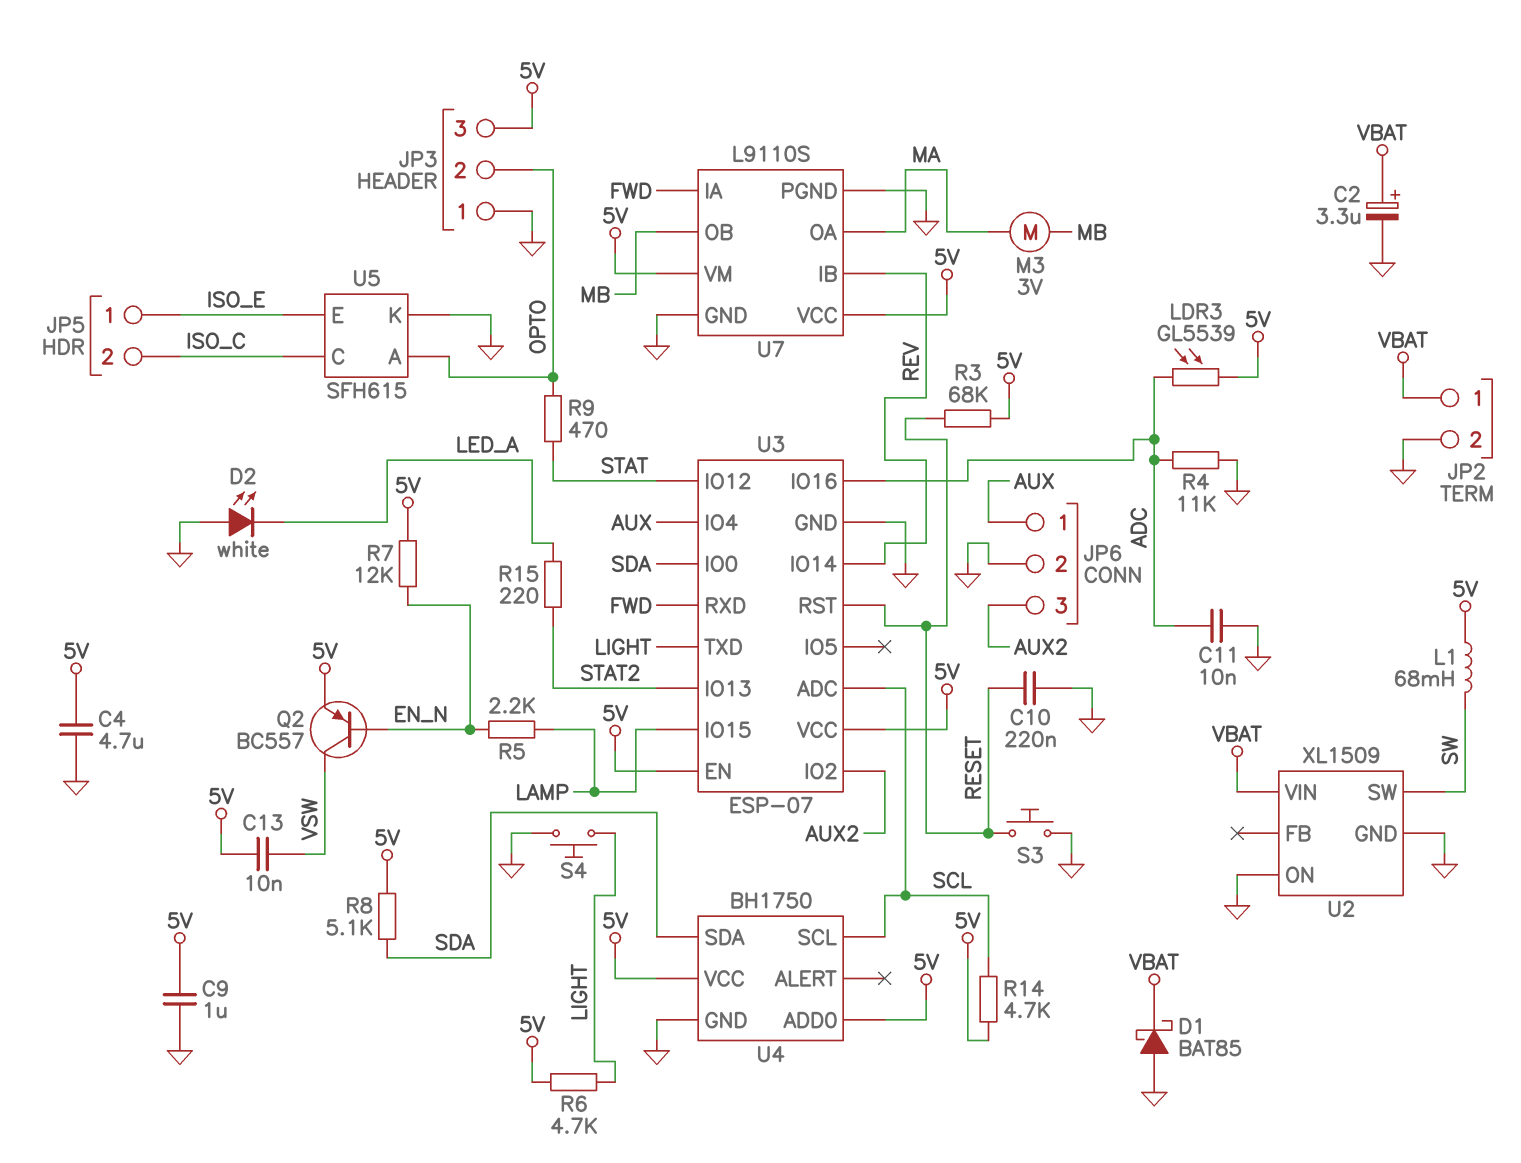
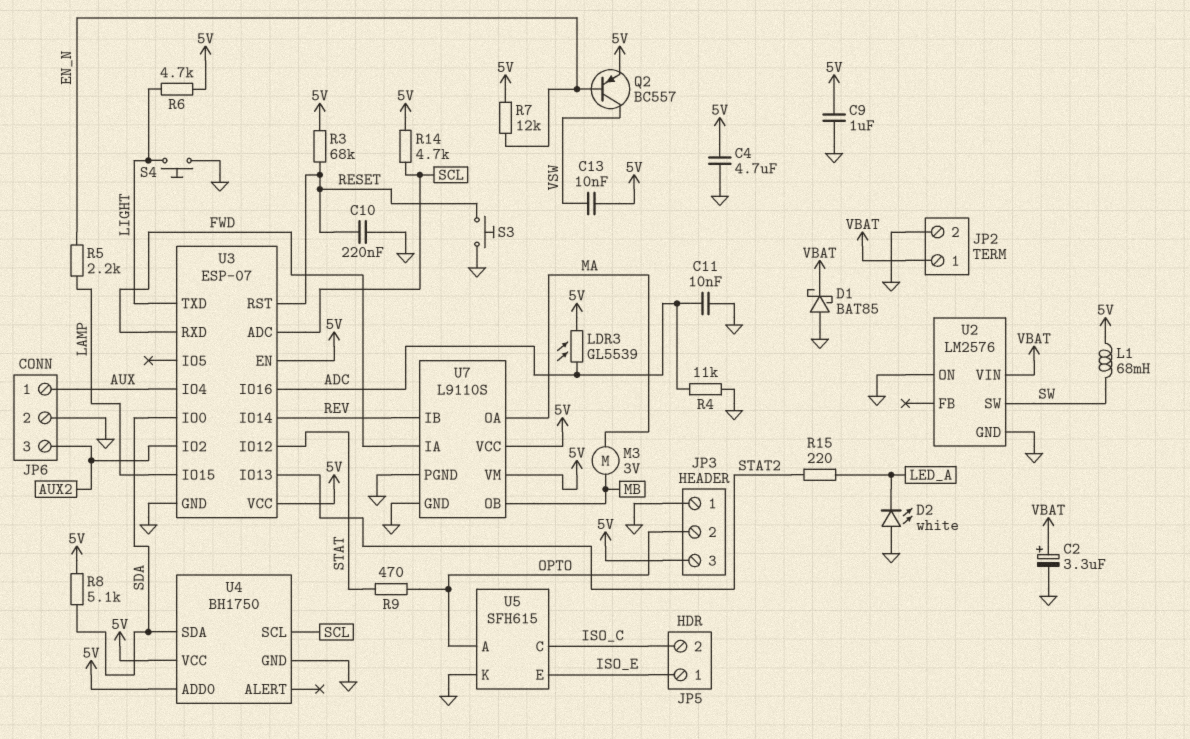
U2: XL1509 -> LM2576

